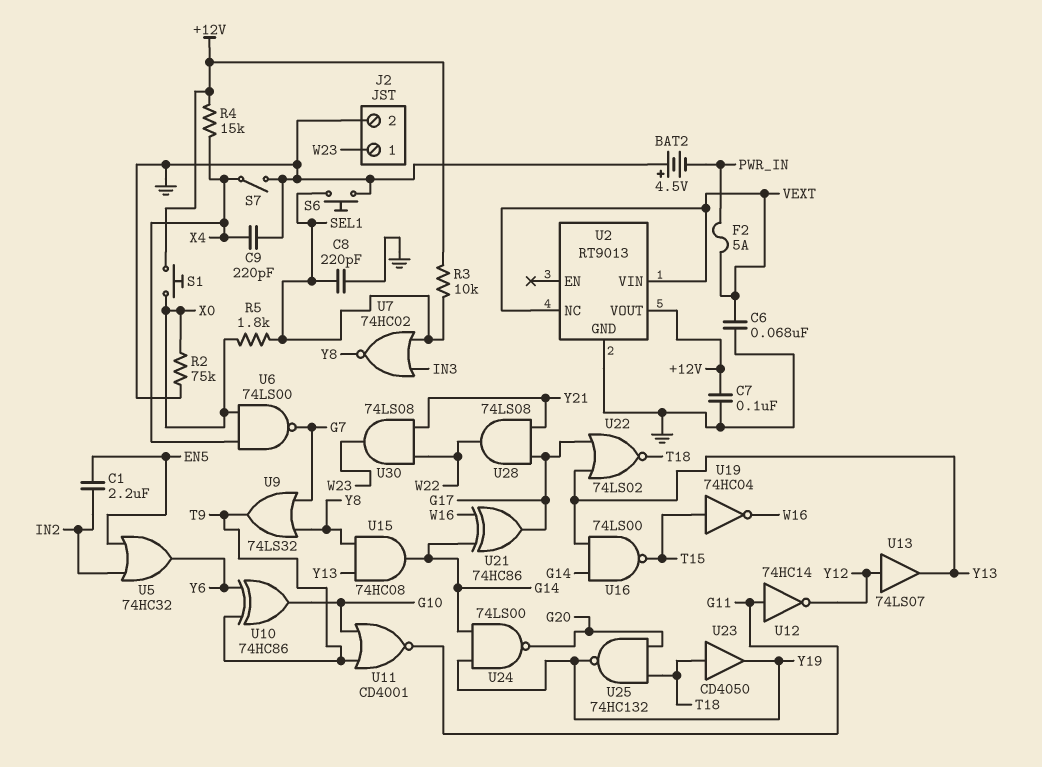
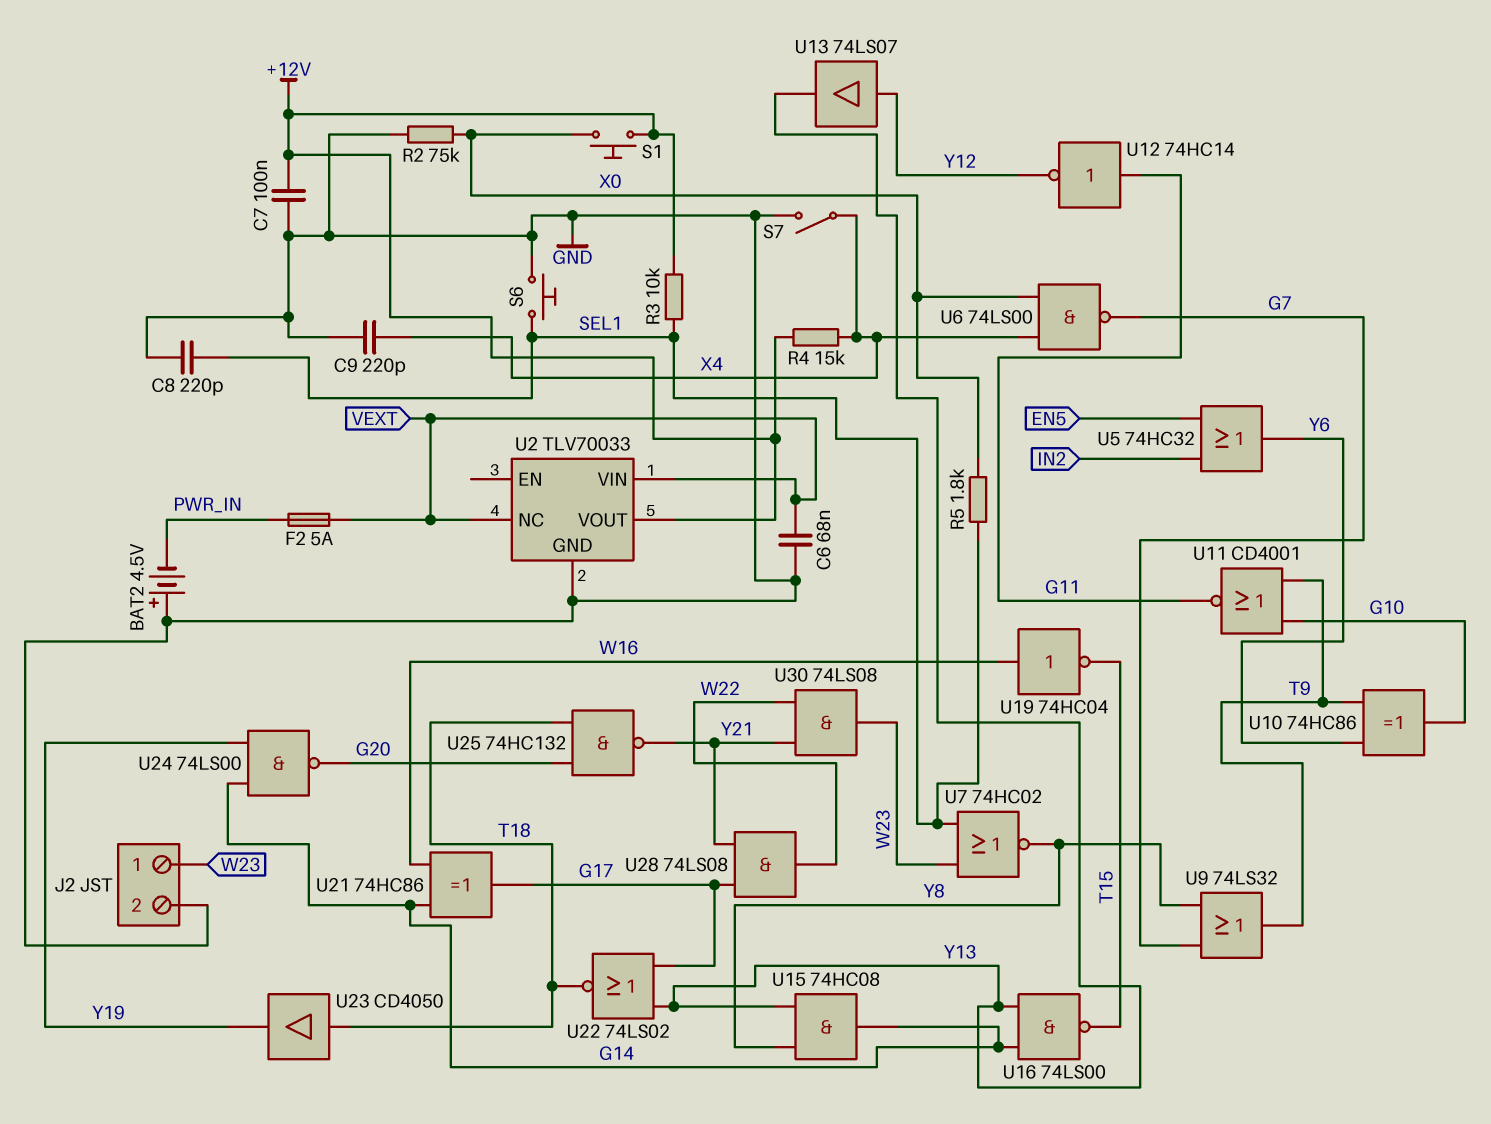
C1: 2.2uF (EN5, IN2) -> none
U2: RT9013 -> TLV70033
U7: NOR 74HC02 (in IN3, in SEL1, out Y8) -> NOR 74HC02 (in SEL1, in W23, out Y8)
U19: NOT 74HC04 (in T15, out W16) -> NOT 74HC04 (in W16, out T15)
U25: NAND 74HC132 (in G20, in T18, out Y19) -> NAND 74HC132 (in G20, in T18, out Y21)

